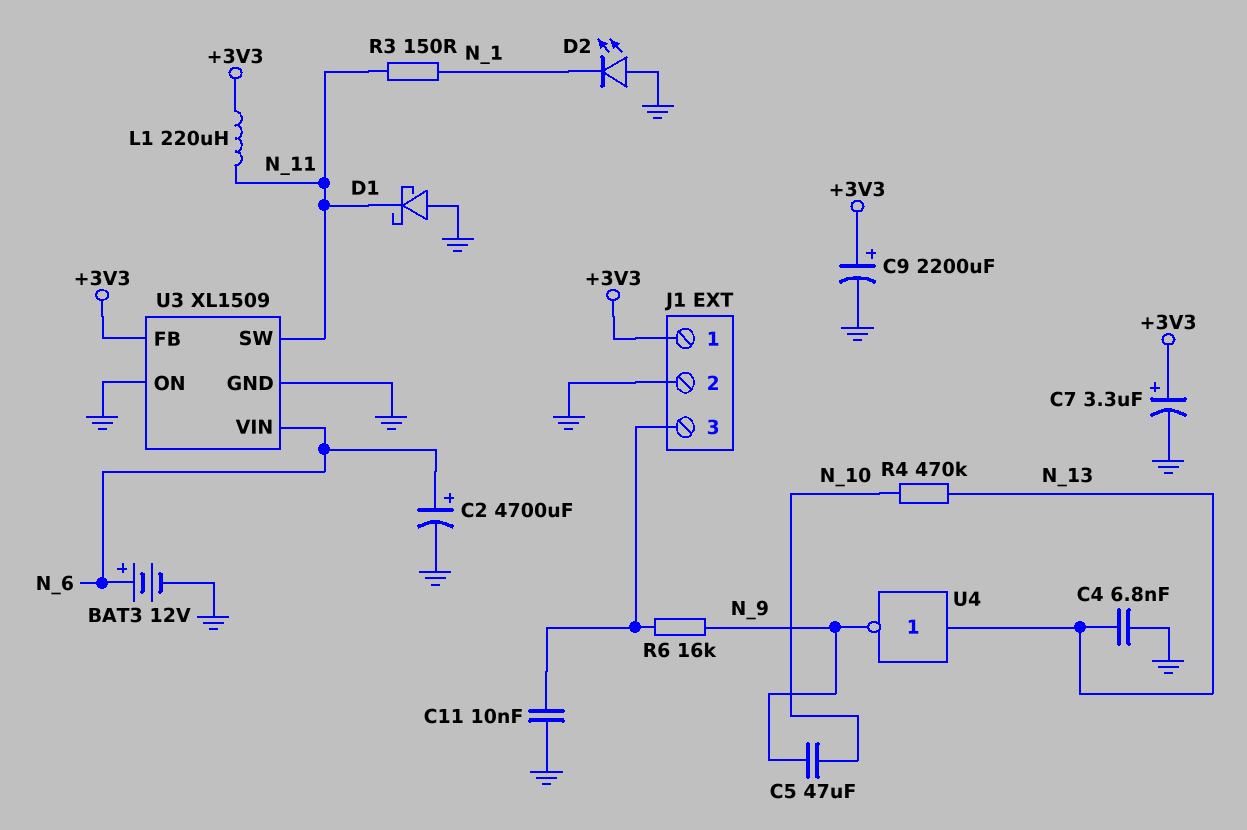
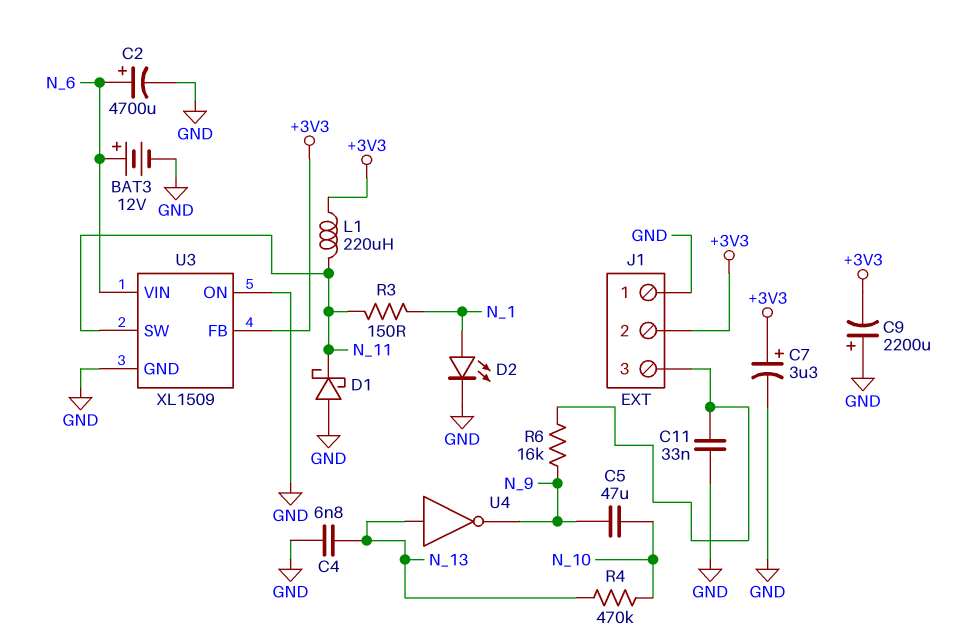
C9: 2200uF (plus +3V3, minus GND) -> 2200uF (plus GND, minus +3V3)
C11: 10nF (GND, J1/3) -> 33nF (GND, J1/3)
D2: LED (A GND, K N_1) -> LED (A N_1, K GND)
J1 pin 1: +3V3 -> GND
J1 pin 2: GND -> +3V3

